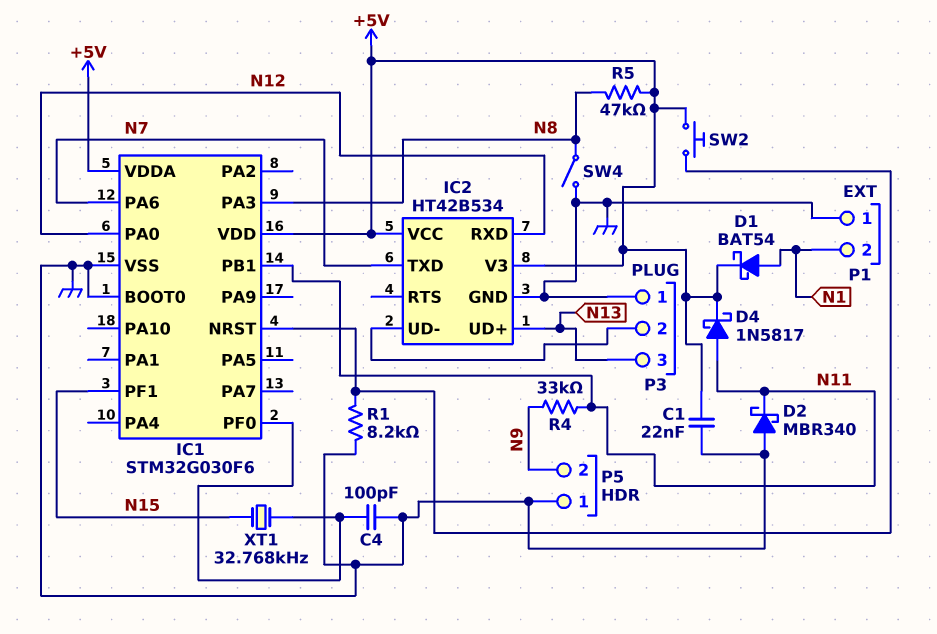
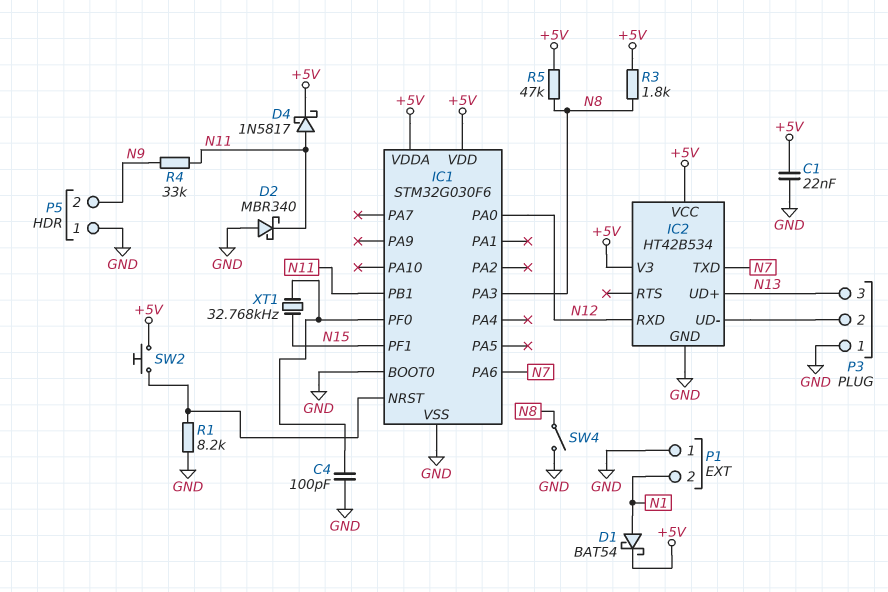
R3: none -> 1.8k (+5V, N8)

